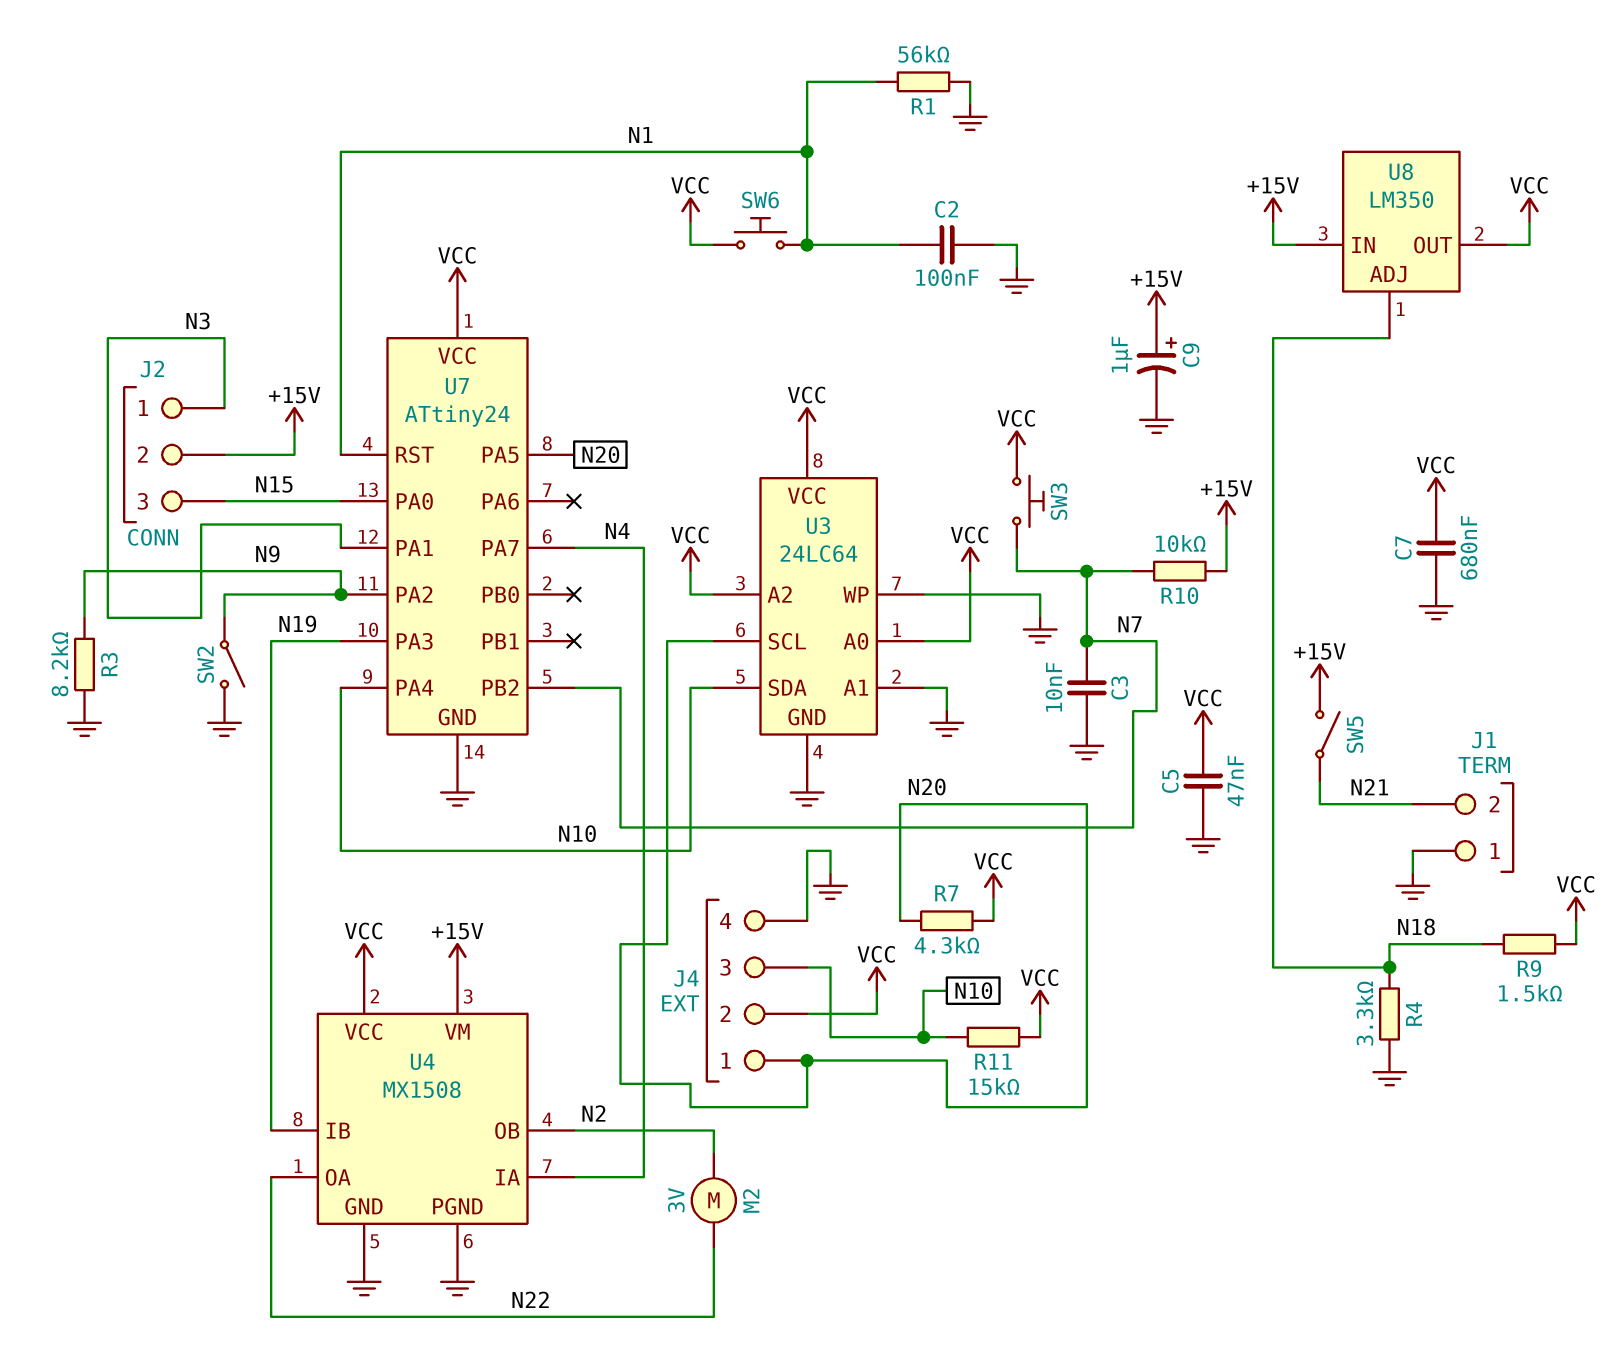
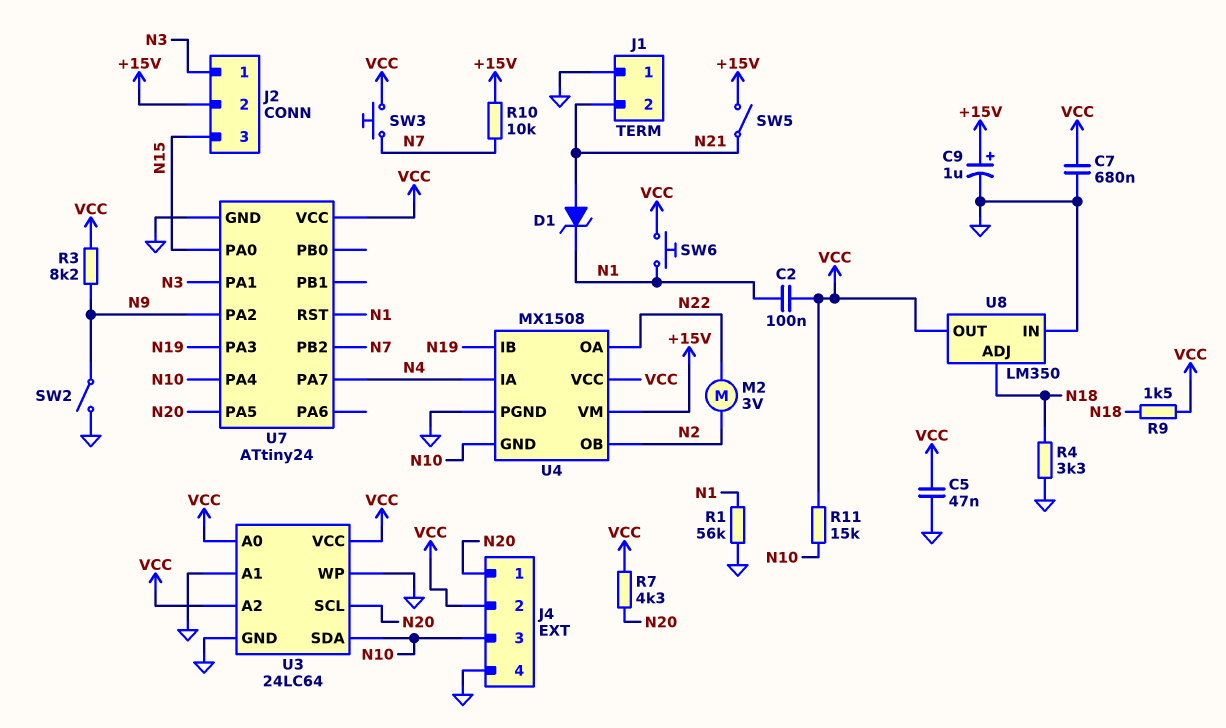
C2: 100nF (GND, N1) -> 100nF (N1, VCC)
C3: 10nF (GND, N7) -> none
D1: none -> zener (A N21, K N1)
R3: 8.2k (GND, N9) -> 8.2k (N9, VCC)
U4 pin GND: GND -> N10
U8 pin IN: +15V -> GND

